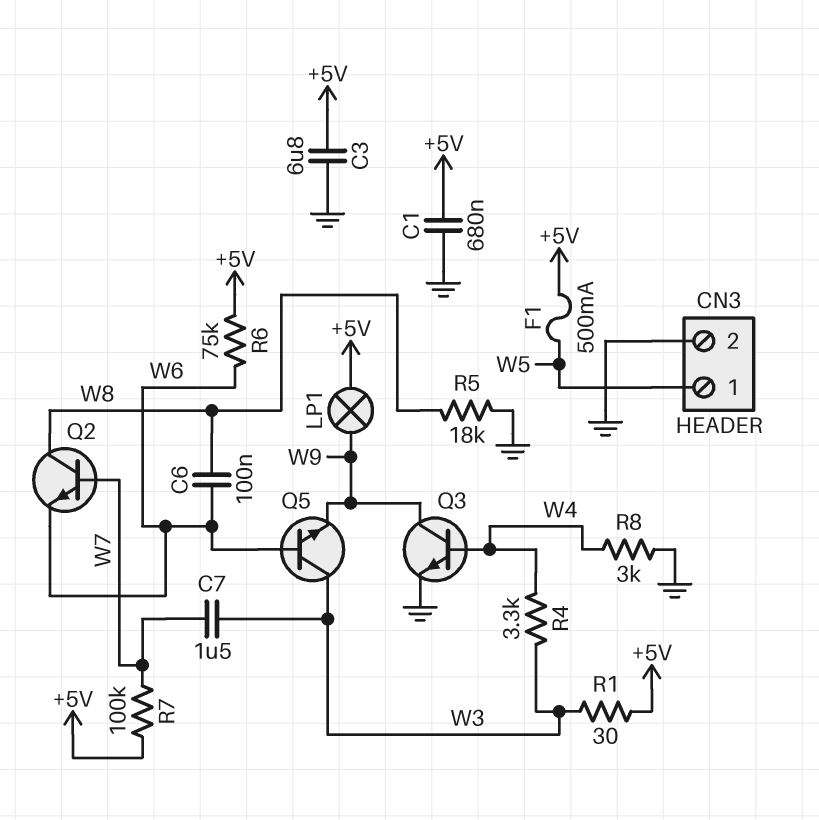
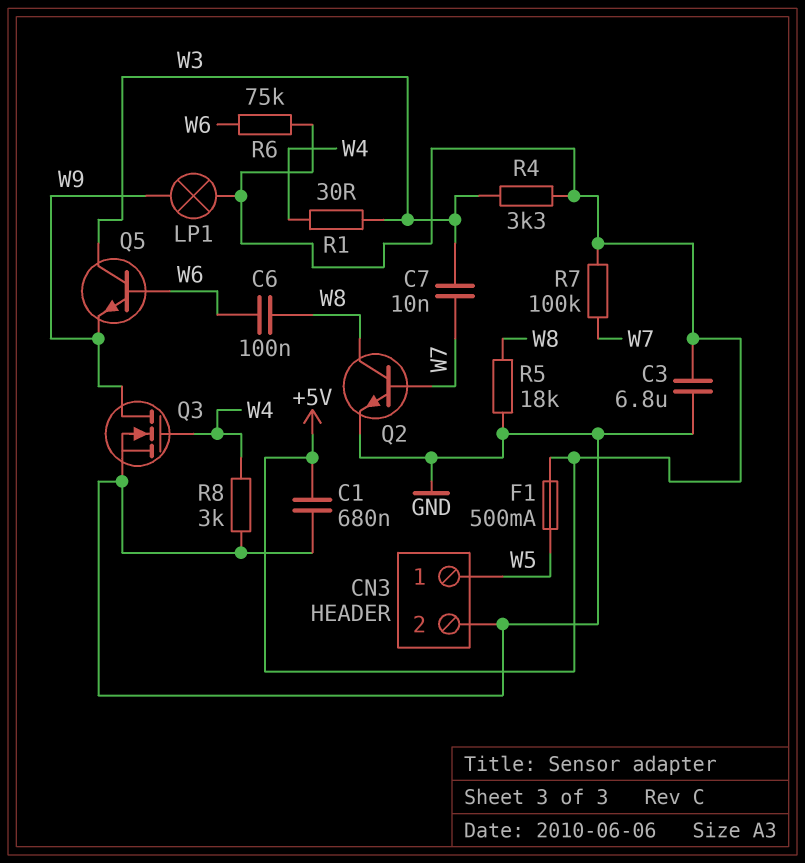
C7: 1.5uF (W3, W7) -> 10nF (W3, W7)
Q2: NPN (B W7, C W8, E W6) -> NPN (B W7, C W8, E GND)
Q3: NPN (B W4, C W9, E GND) -> NMOS (G W4, D W9, S GND)
R1: 30 (+5V, W3) -> 30 (W3, W4)
R4: 3.3k (W3, W4) -> 3.3k (+5V, W3)

